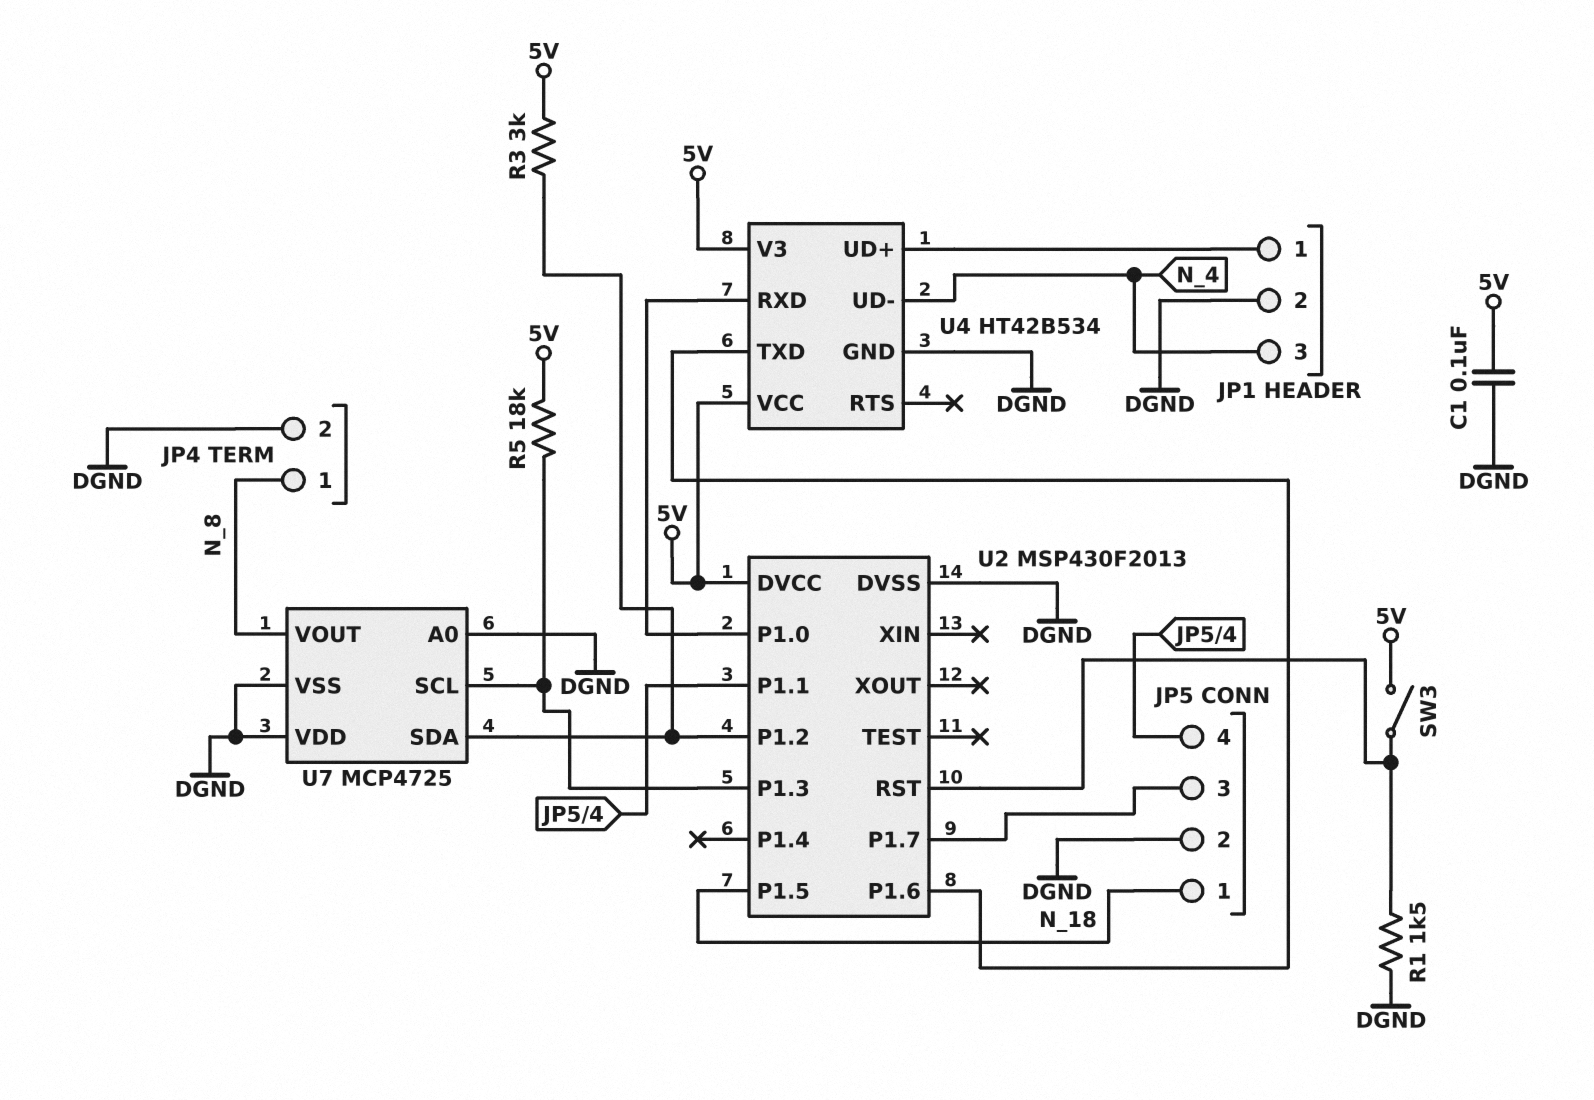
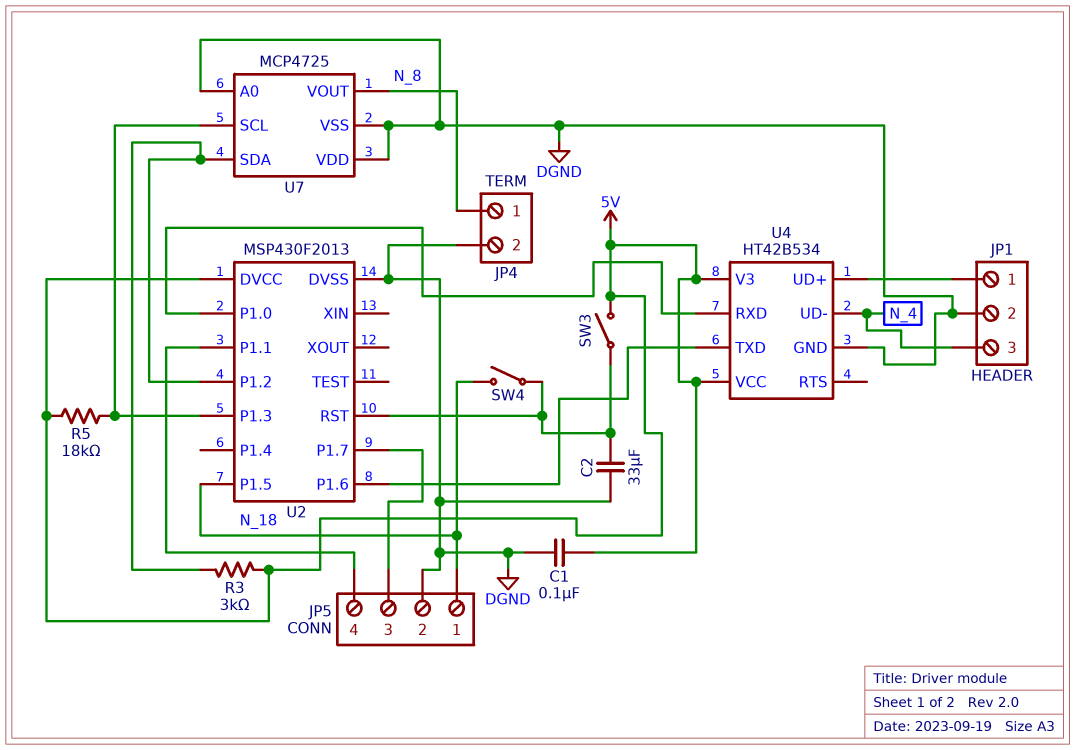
C2: none -> 33uF (DGND, U2/RST)
R1: 1.5k (DGND, U2/RST) -> none
SW4: none -> switch (N_18, U2/RST)

